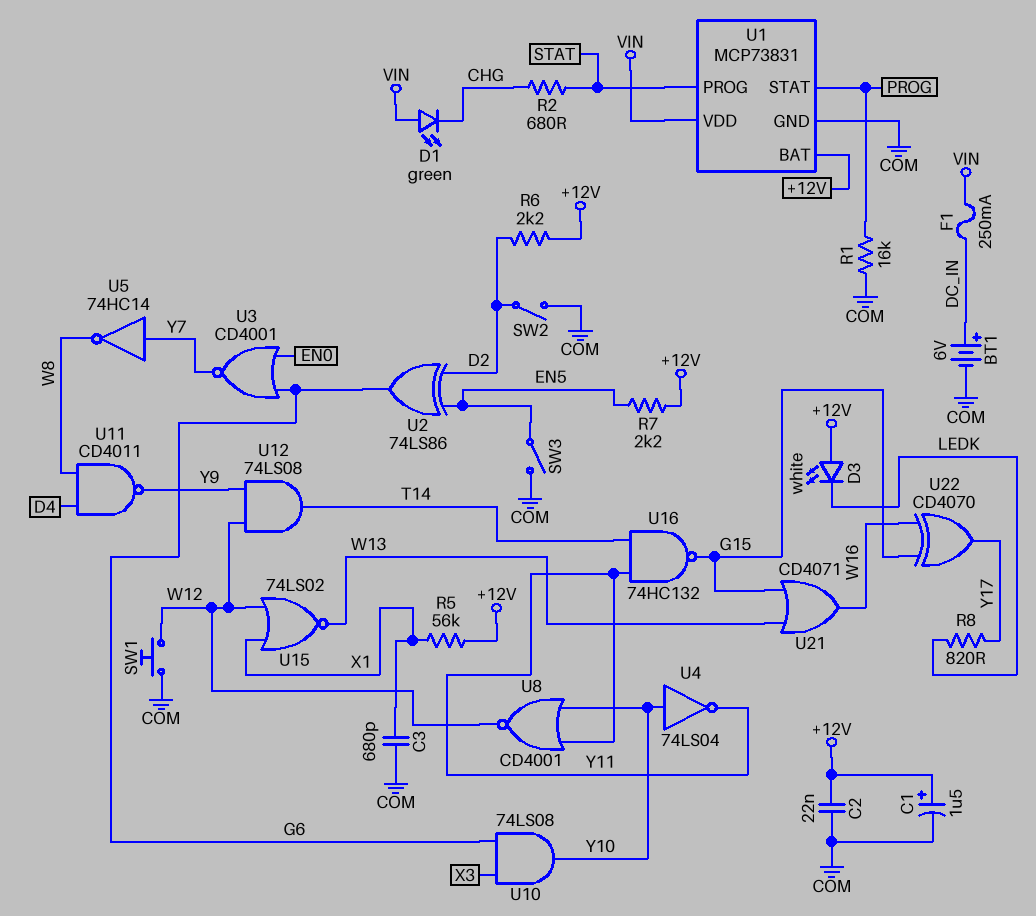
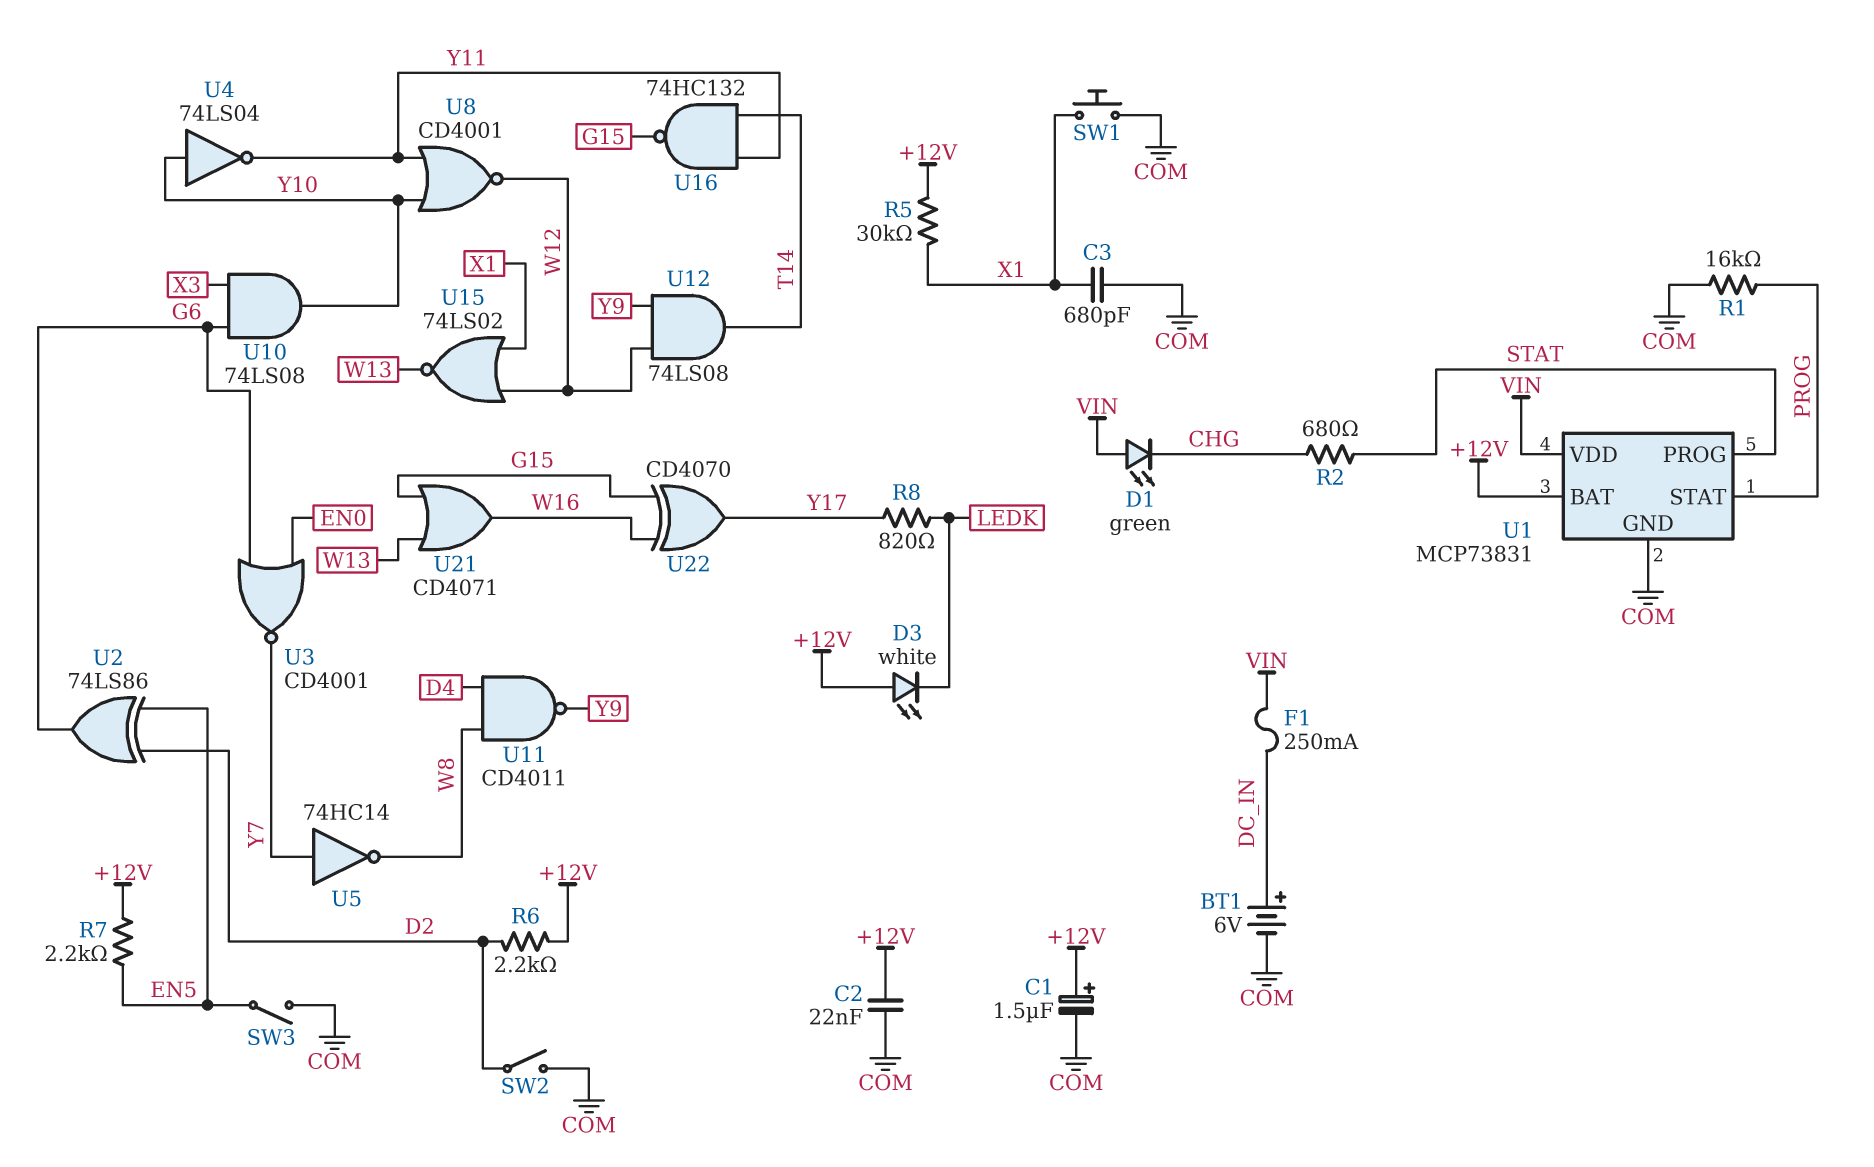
R5: 56k (+12V, X1) -> 30k (+12V, X1)
SW1: button (COM, W12) -> button (COM, X1)

